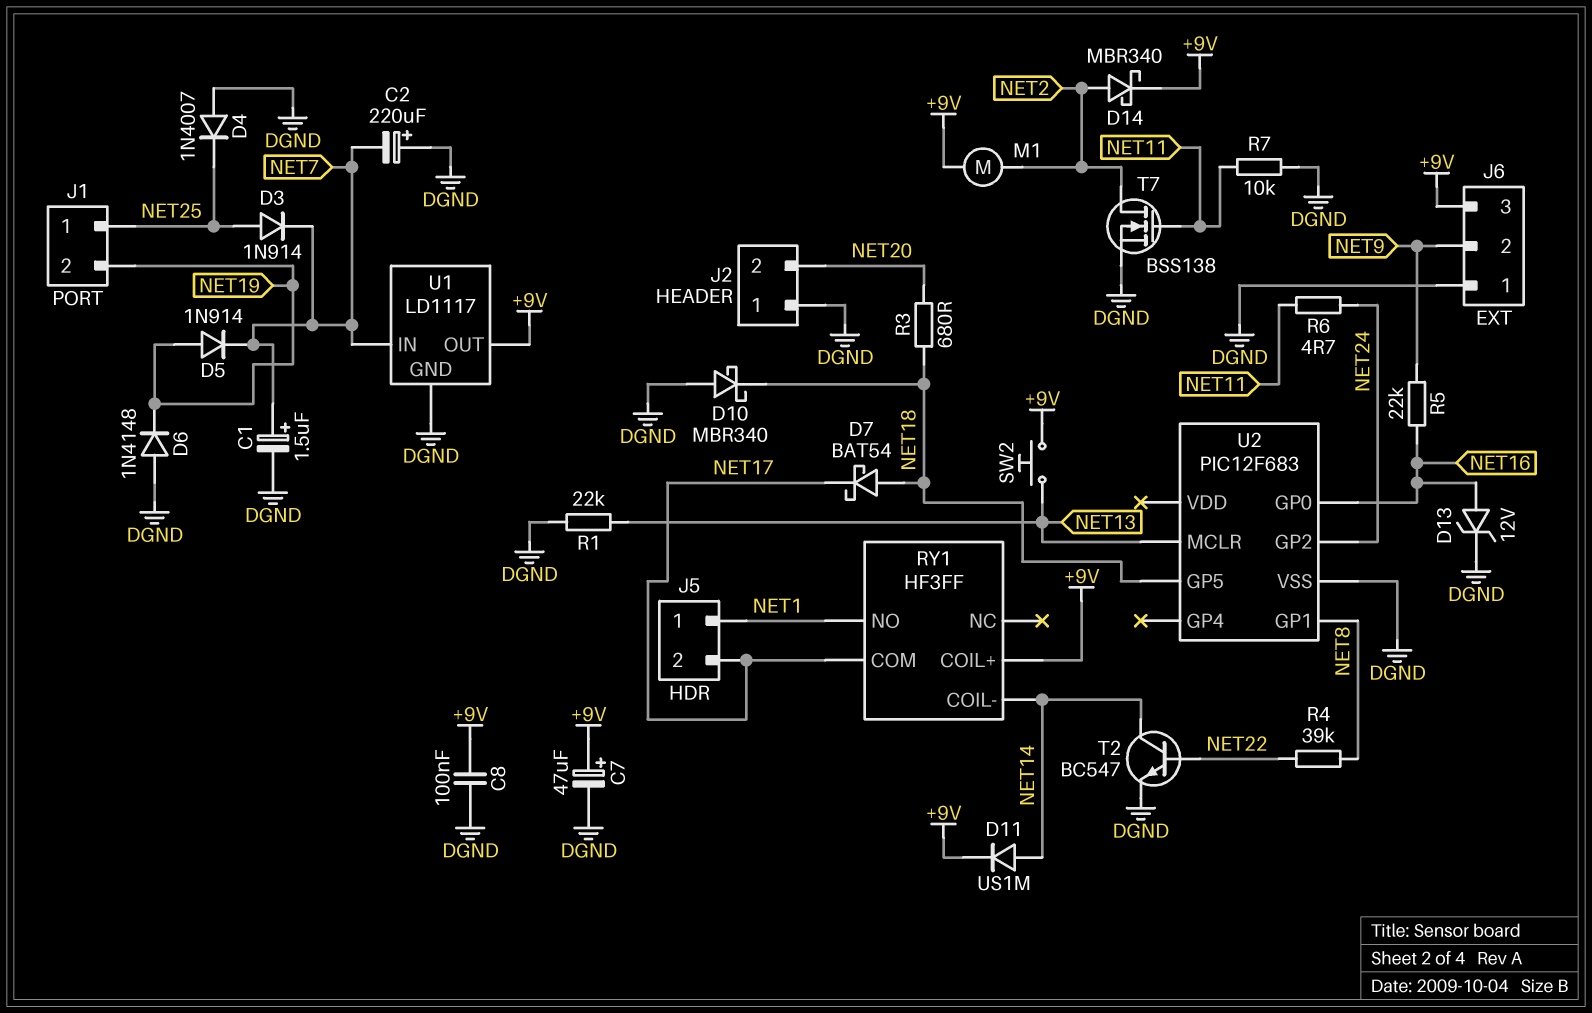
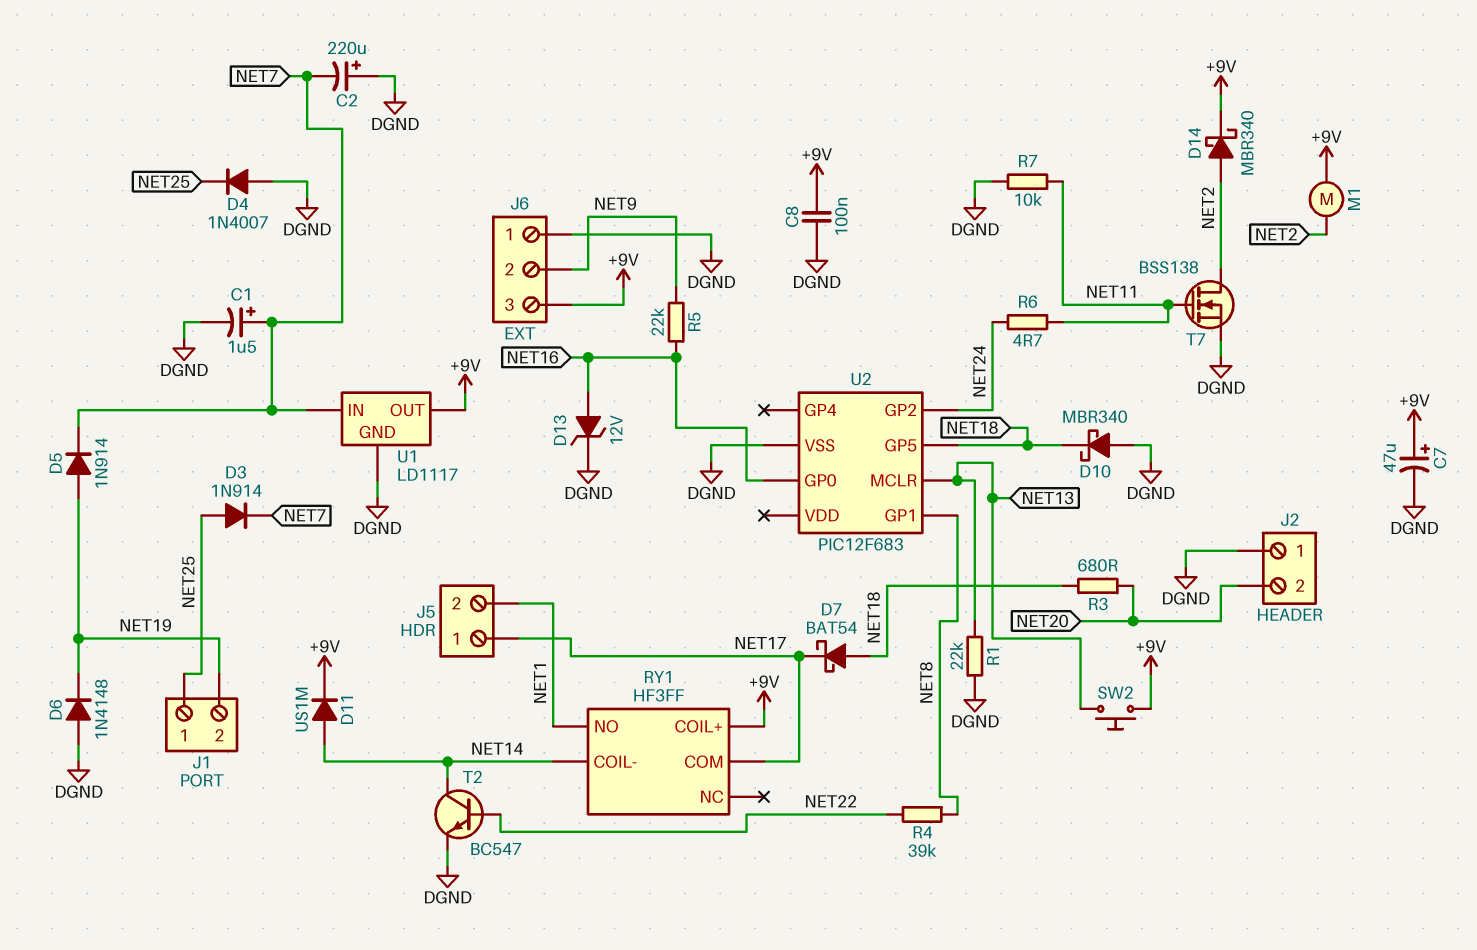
J5 pin 1: NET1 -> NET17
J5 pin 2: NET17 -> NET1

